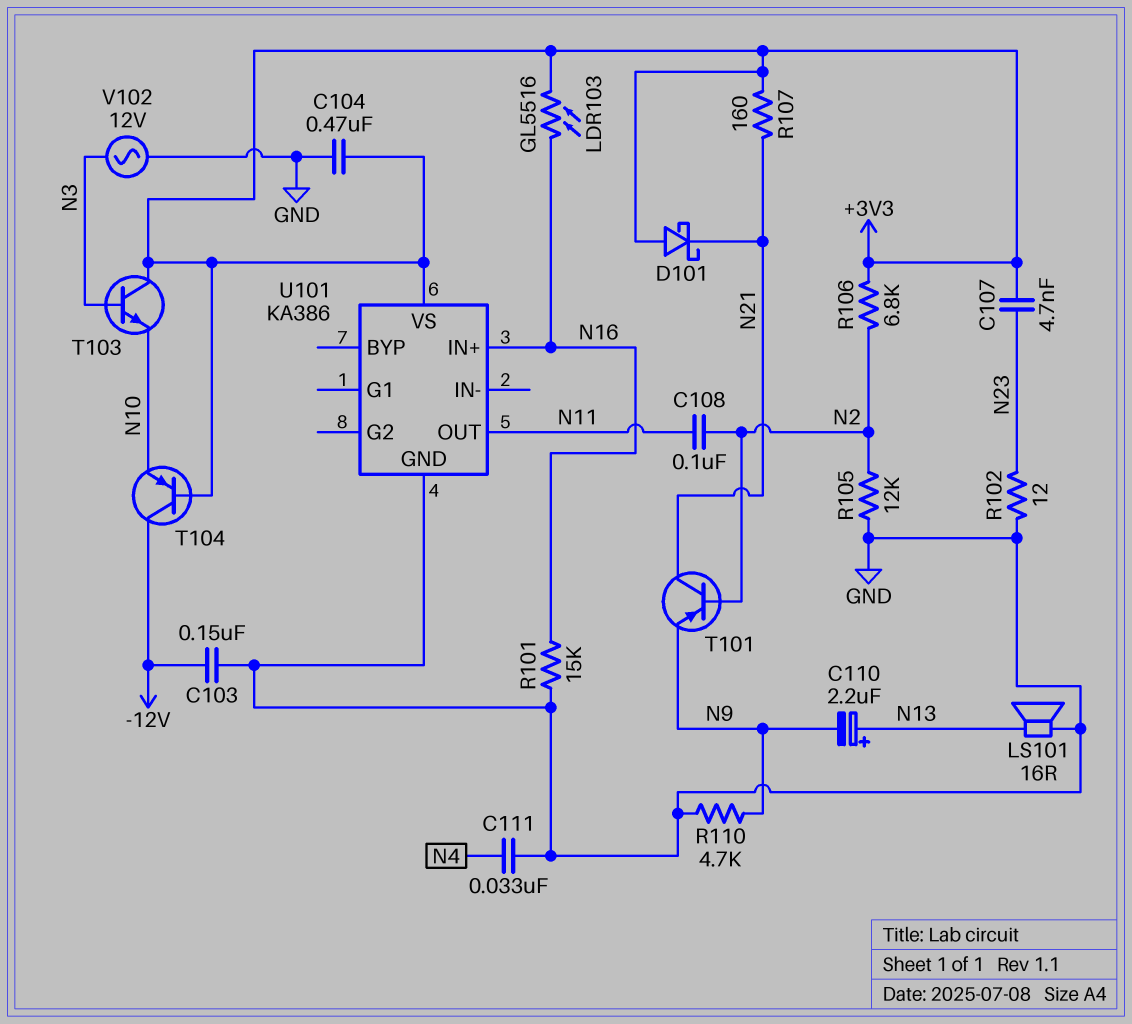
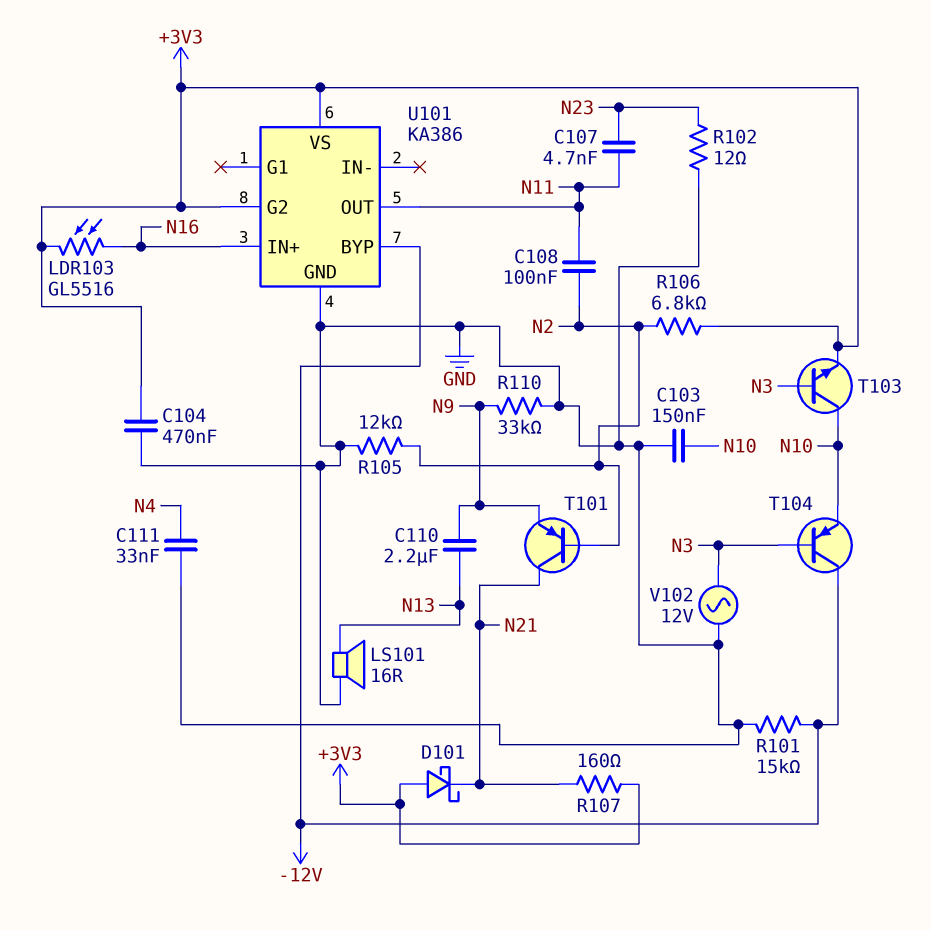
C103: 150nF (-12V, GND) -> 150nF (GND, N10)
C107: 4.7nF (+3V3, N23) -> 4.7nF (N11, N23)
C110: 2.2uF (plus N13, minus N9) -> 2.2uF (N9, N13)
R101: 15k (GND, N16) -> 15k (-12V, GND)
R110: 4.7k (GND, N9) -> 33k (GND, N9)
T103: NPN (B N3, C +3V3, E N10) -> NPN (B N3, C N10, E +3V3)
T104: PNP (B +3V3, C -12V, E N10) -> PNP (B N3, C -12V, E N10)
U101 pin BYP: none -> -12V
U101 pin G2: none -> +3V3

